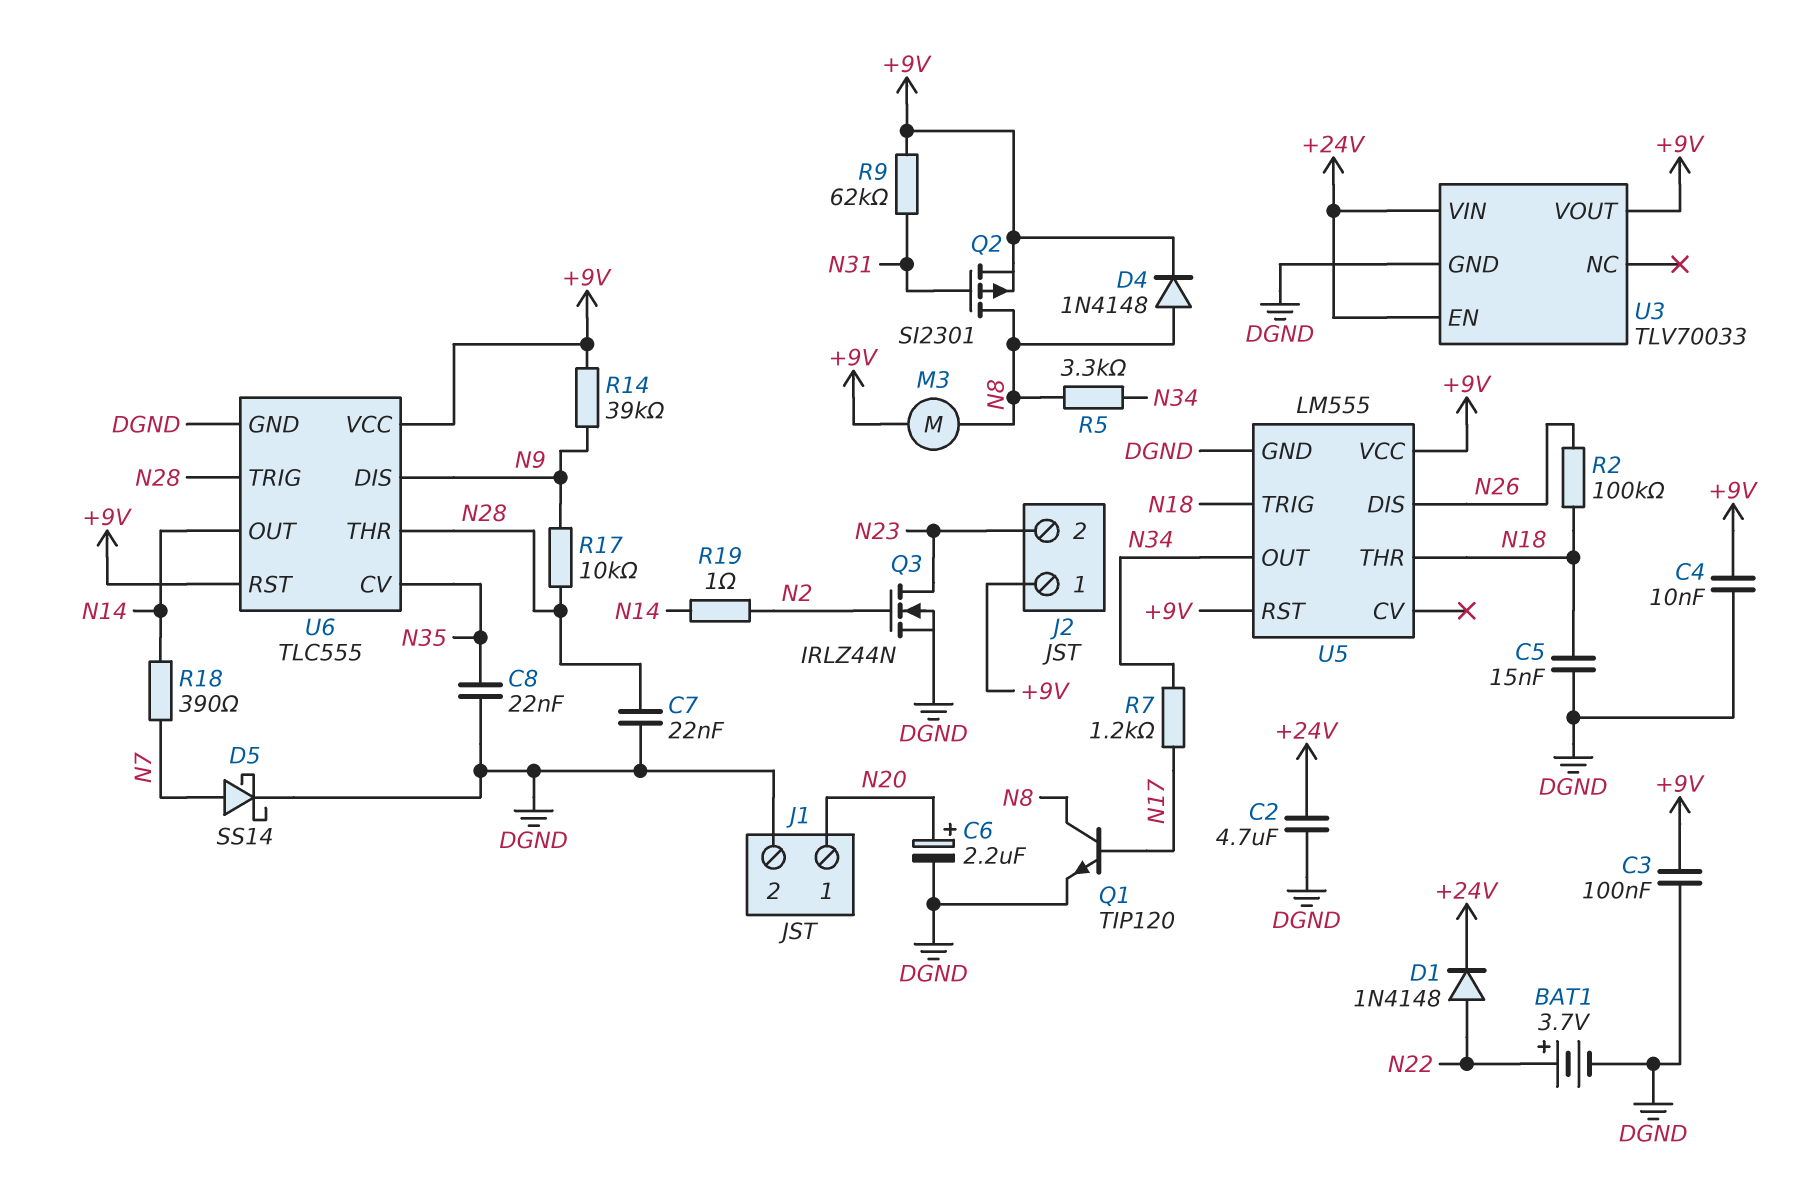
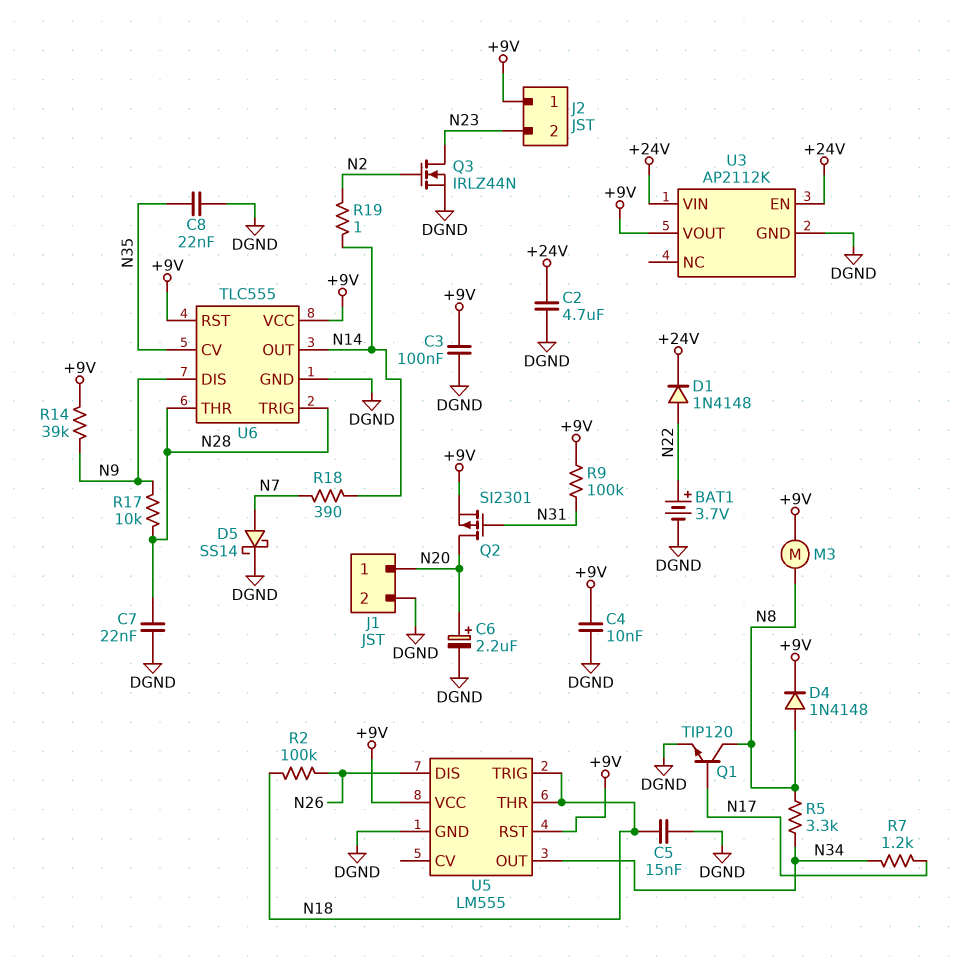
Q2: PMOS SI2301 (G N31, D N8, S +9V) -> PMOS SI2301 (G N31, D N20, S +9V)
R9: 62k (+9V, N31) -> 100k (+9V, N31)
U3: TLV70033 -> AP2112K

